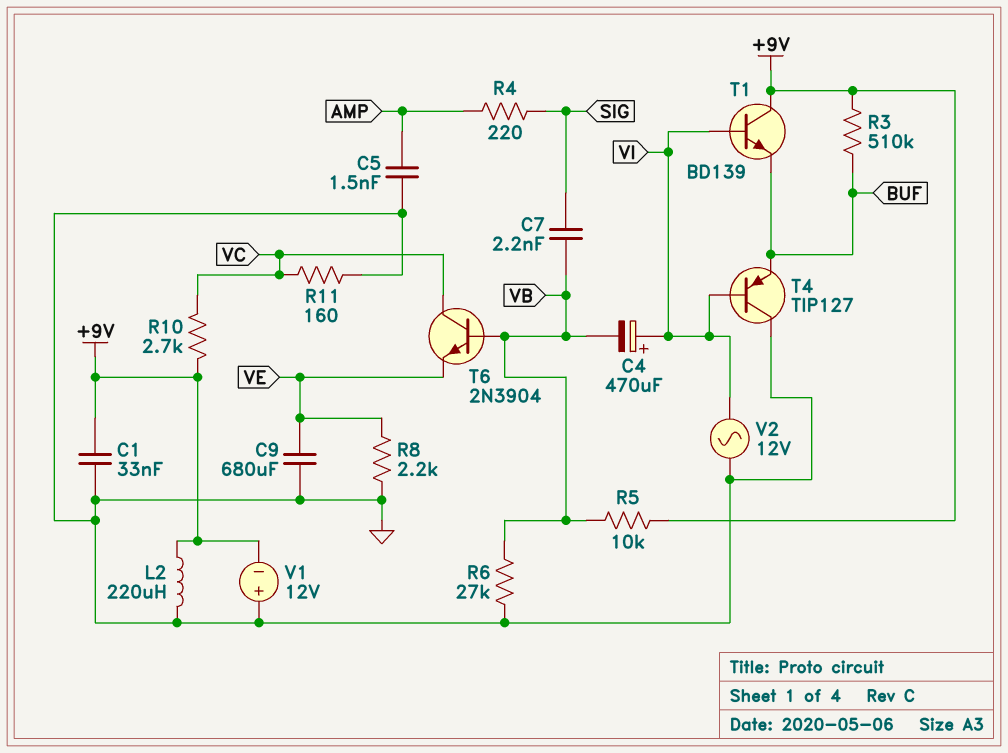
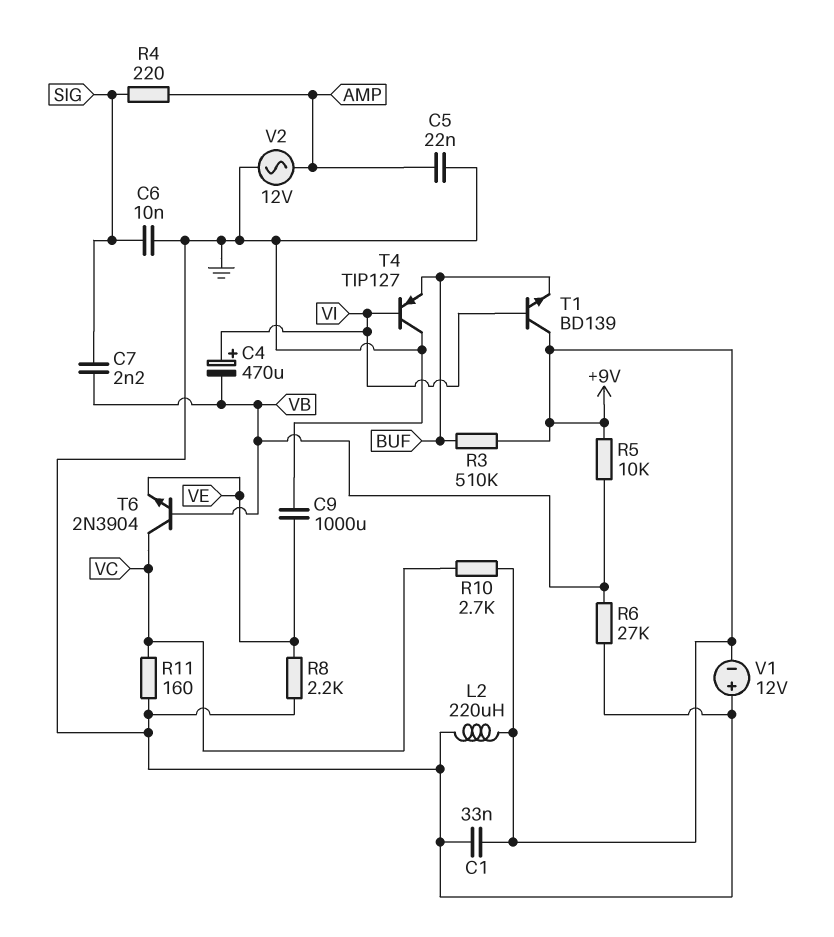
C5: 1.5nF (AMP, GND) -> 22nF (AMP, GND)
C6: none -> 10nF (GND, SIG)
C9: 680uF (GND, VE) -> 1000uF (GND, VE)
V2: AC 12V (GND, VI) -> AC 12V (AMP, GND)

